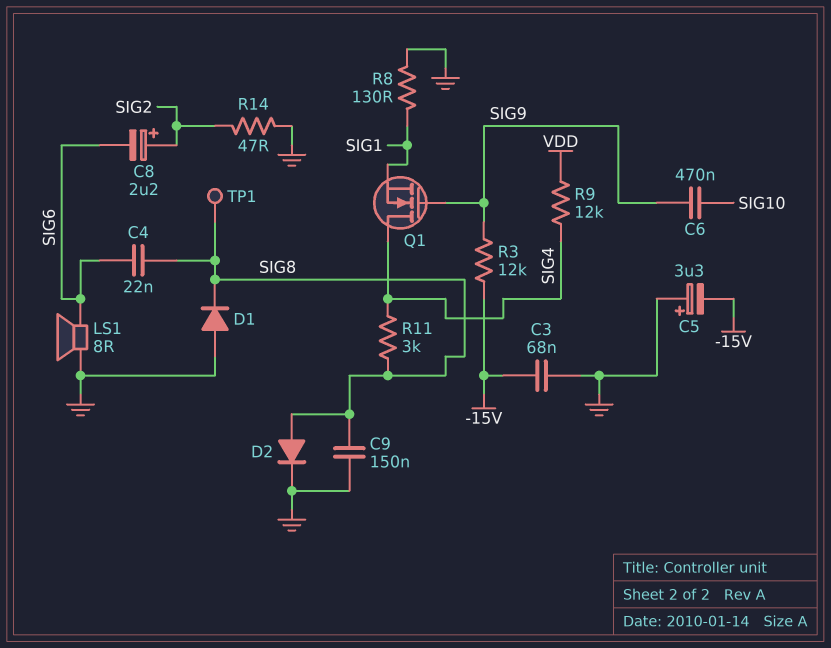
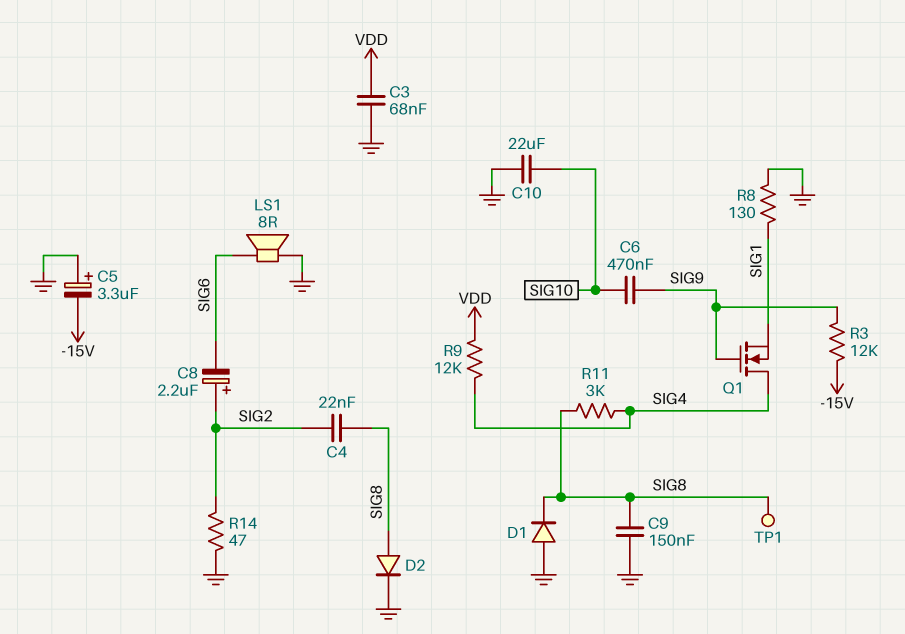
C3: 68nF (-15V, GND) -> 68nF (GND, VDD)
C4: 22nF (SIG6, SIG8) -> 22nF (SIG2, SIG8)
C10: none -> 22uF (GND, SIG10)

